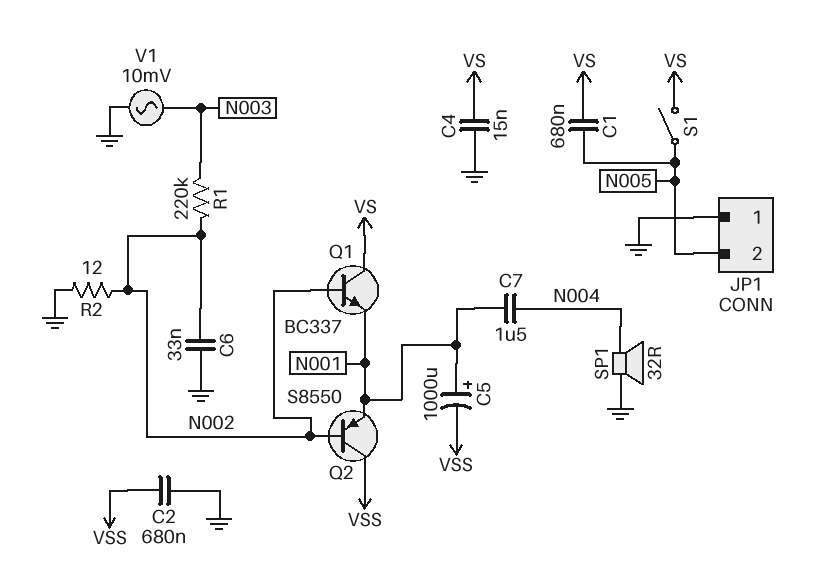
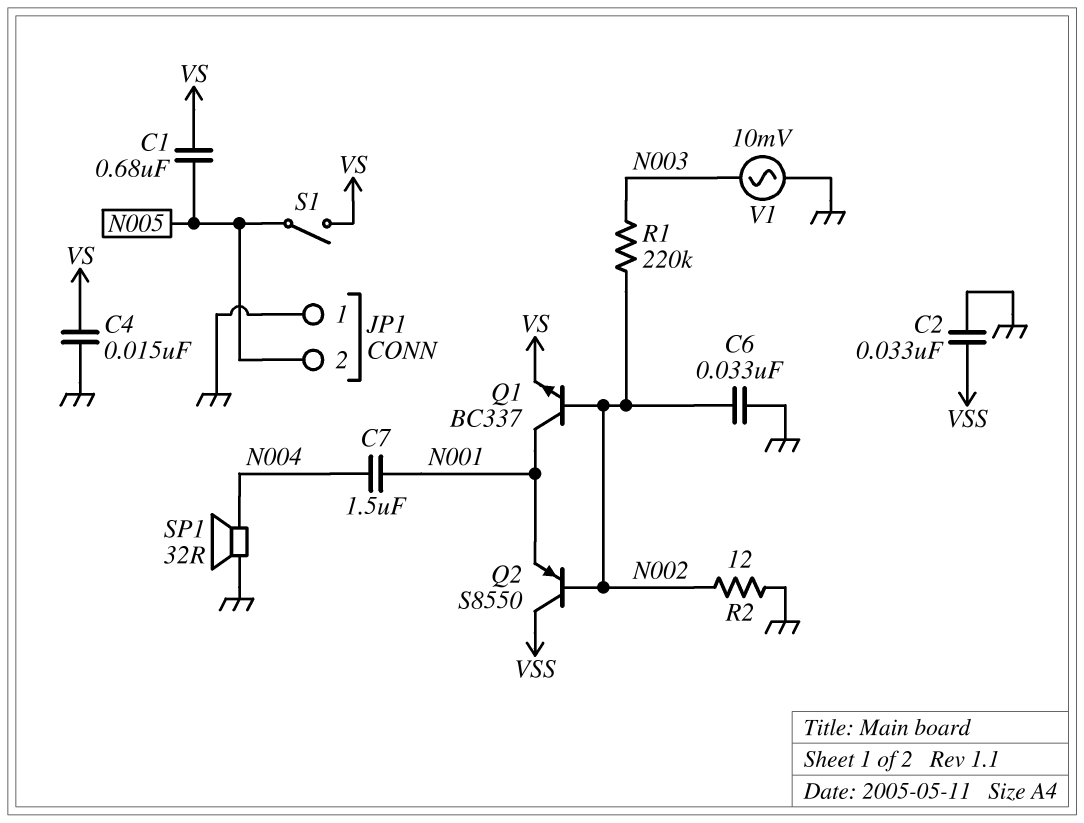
C2: 680nF (GND, VSS) -> 33nF (GND, VSS)
C5: 1000uF (plus N001, minus VSS) -> none
Q1: NPN BC337 (B N002, C VS, E N001) -> NPN BC337 (B N002, C N001, E VS)

